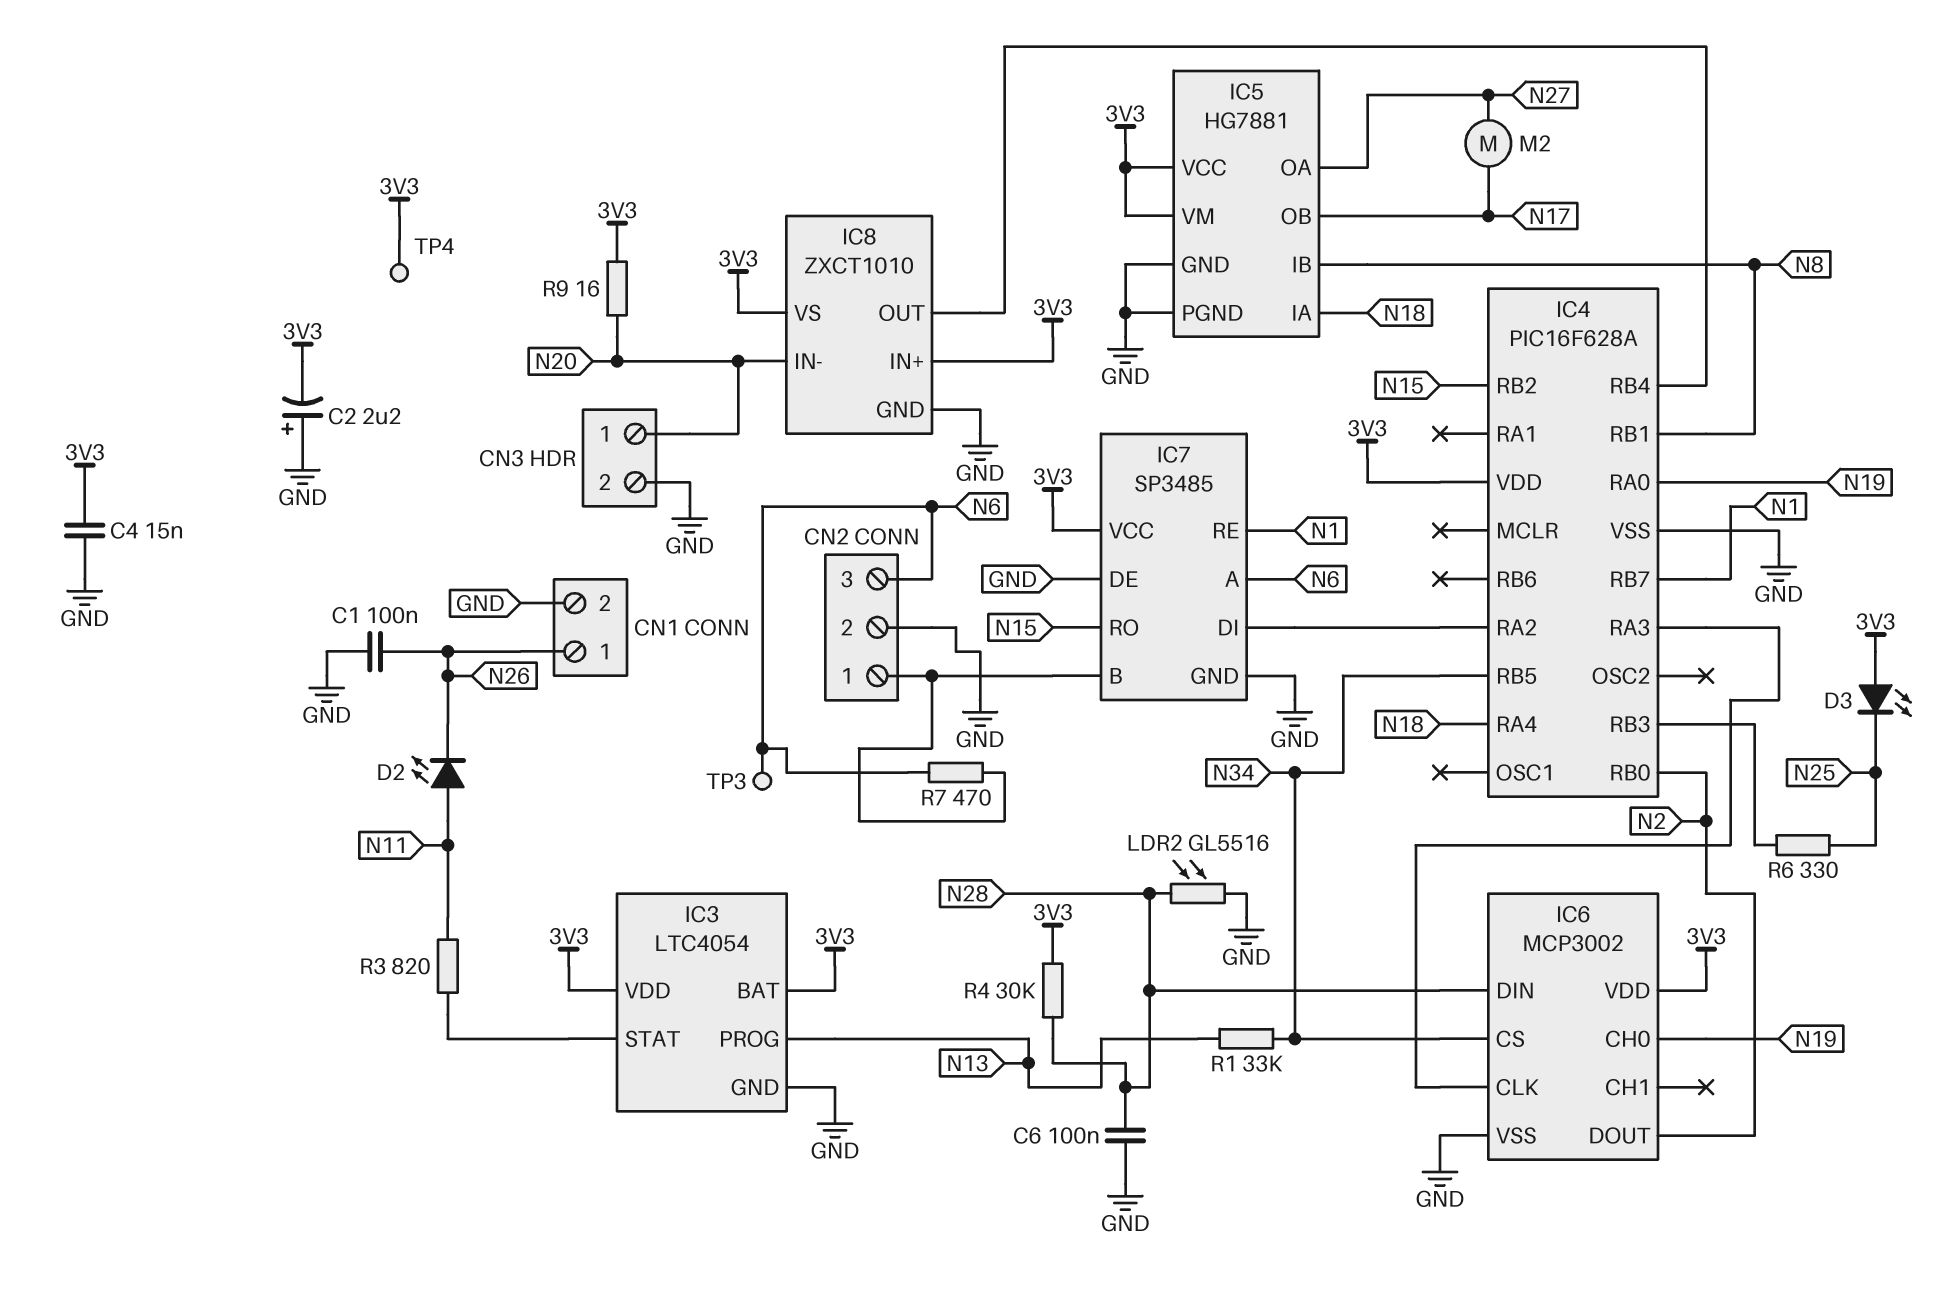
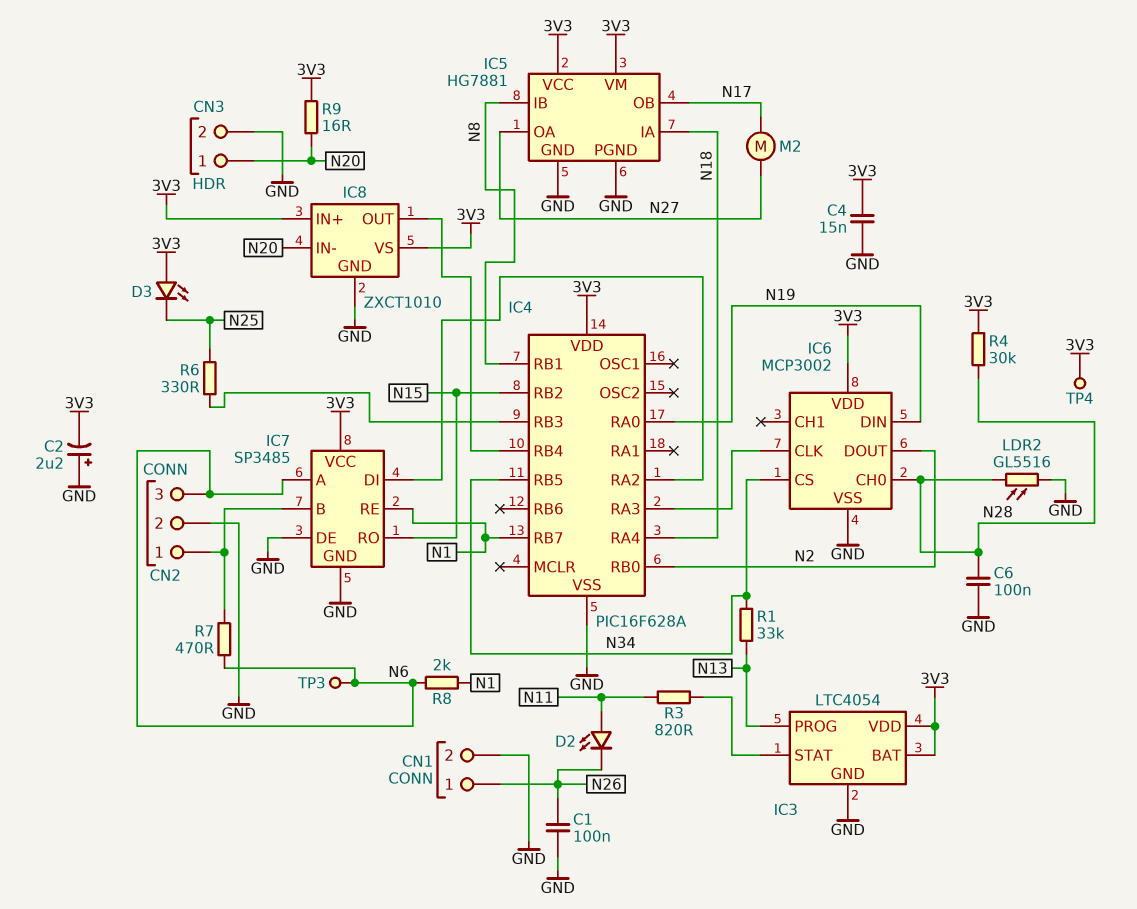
IC6 pin CH0: N19 -> N28
IC6 pin DIN: N28 -> N19
R8: none -> 2k (N1, N6)

